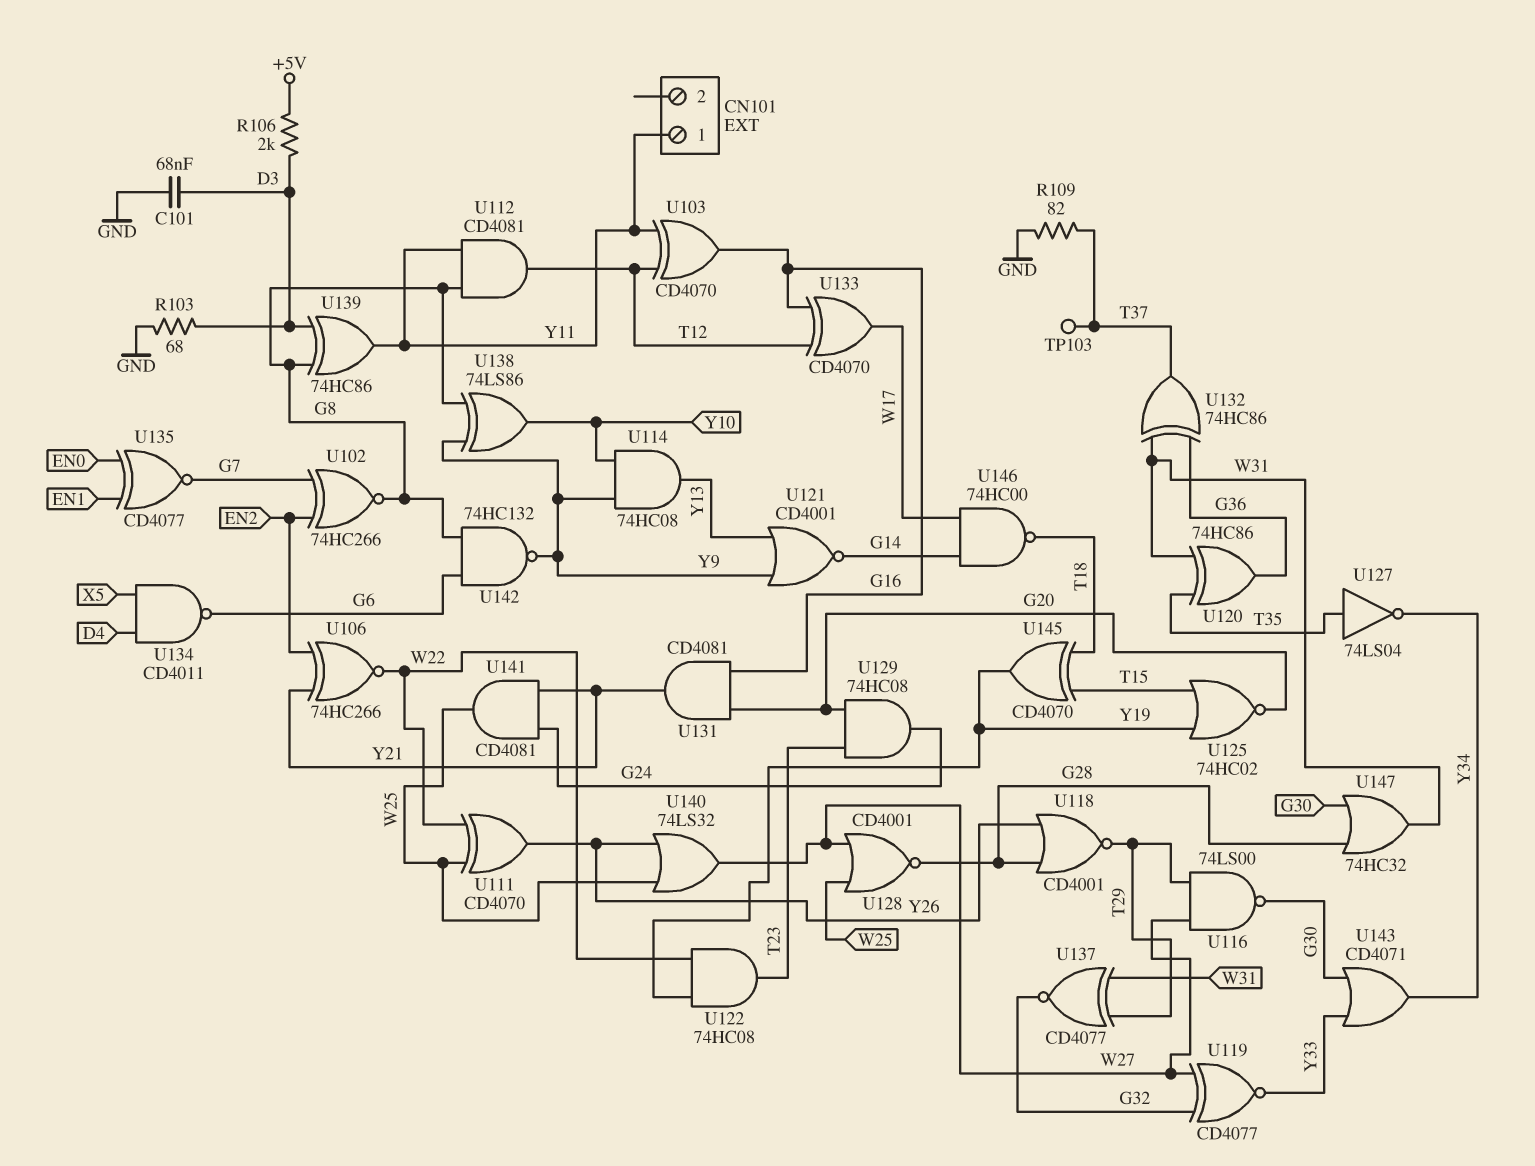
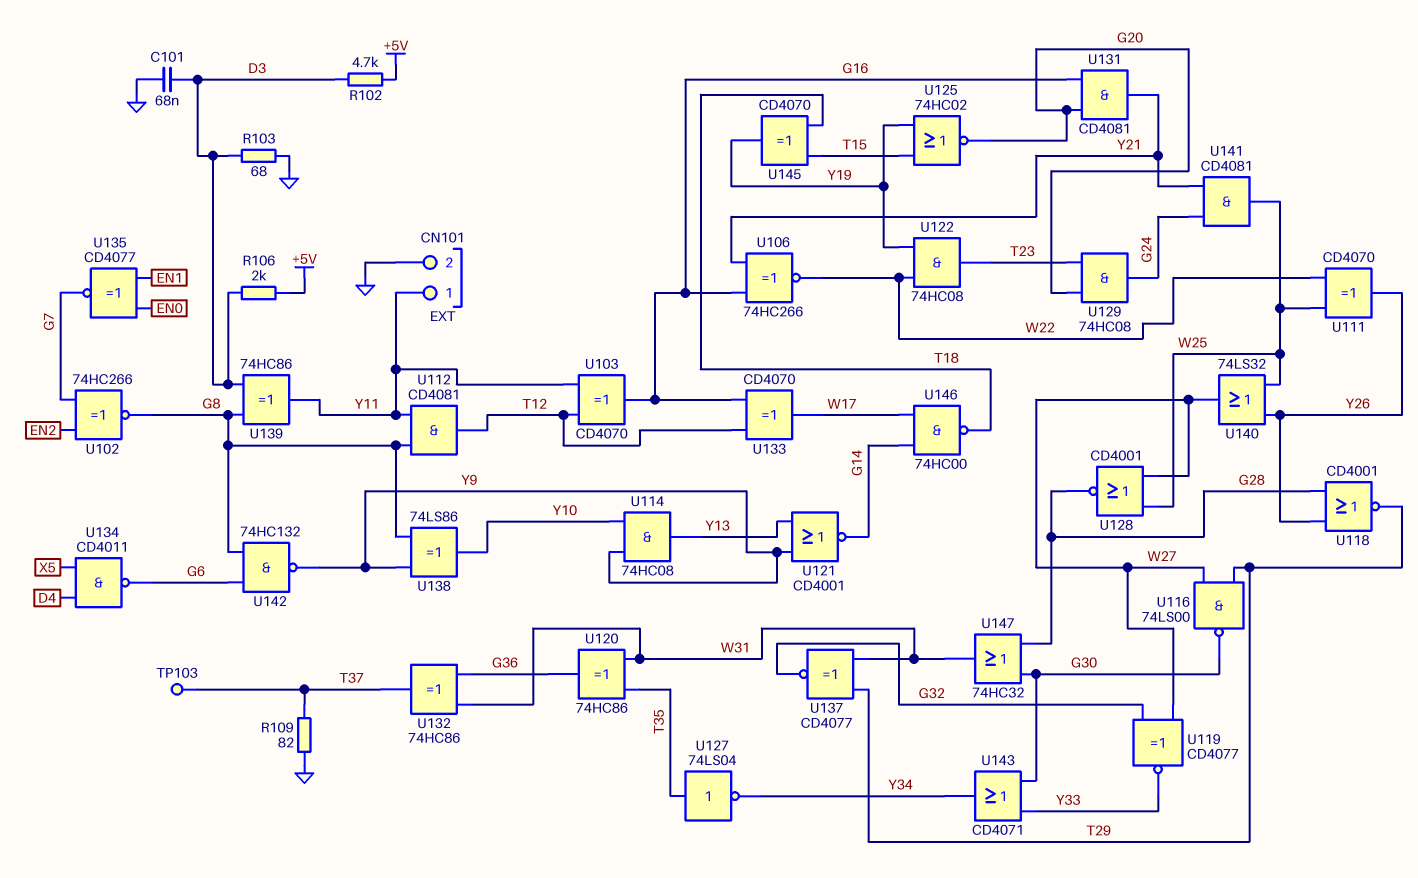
CN101 pin 2: none -> GND
R102: none -> 4.7k (+5V, D3)
U106: XNOR 74HC266 (in EN2, in Y21, out W22) -> XNOR 74HC266 (in G16, in Y21, out W22)

